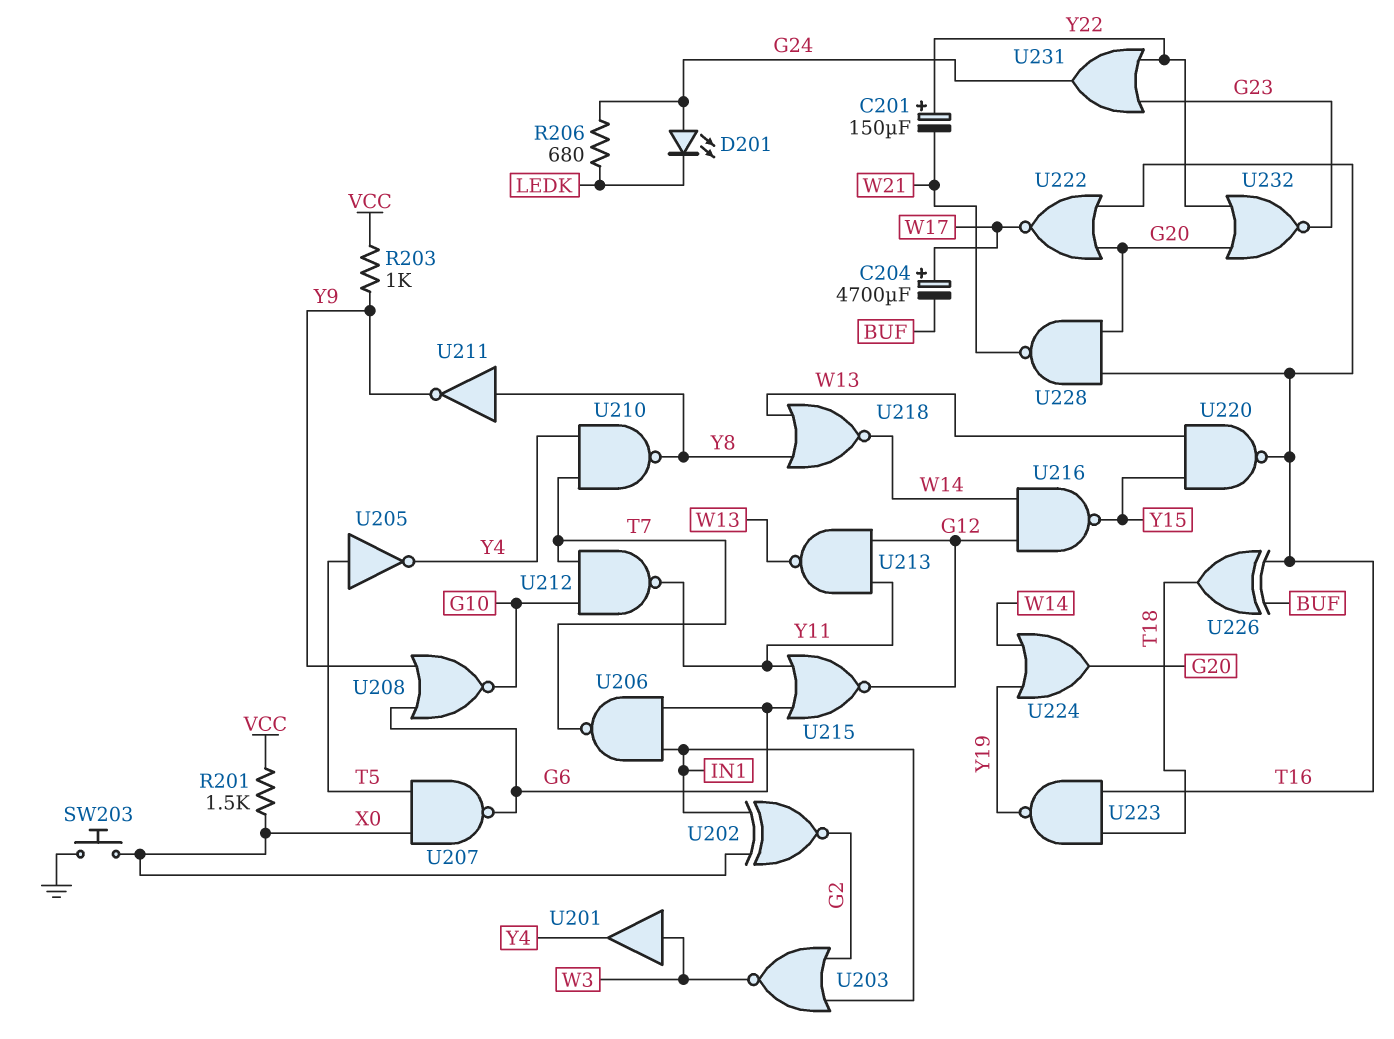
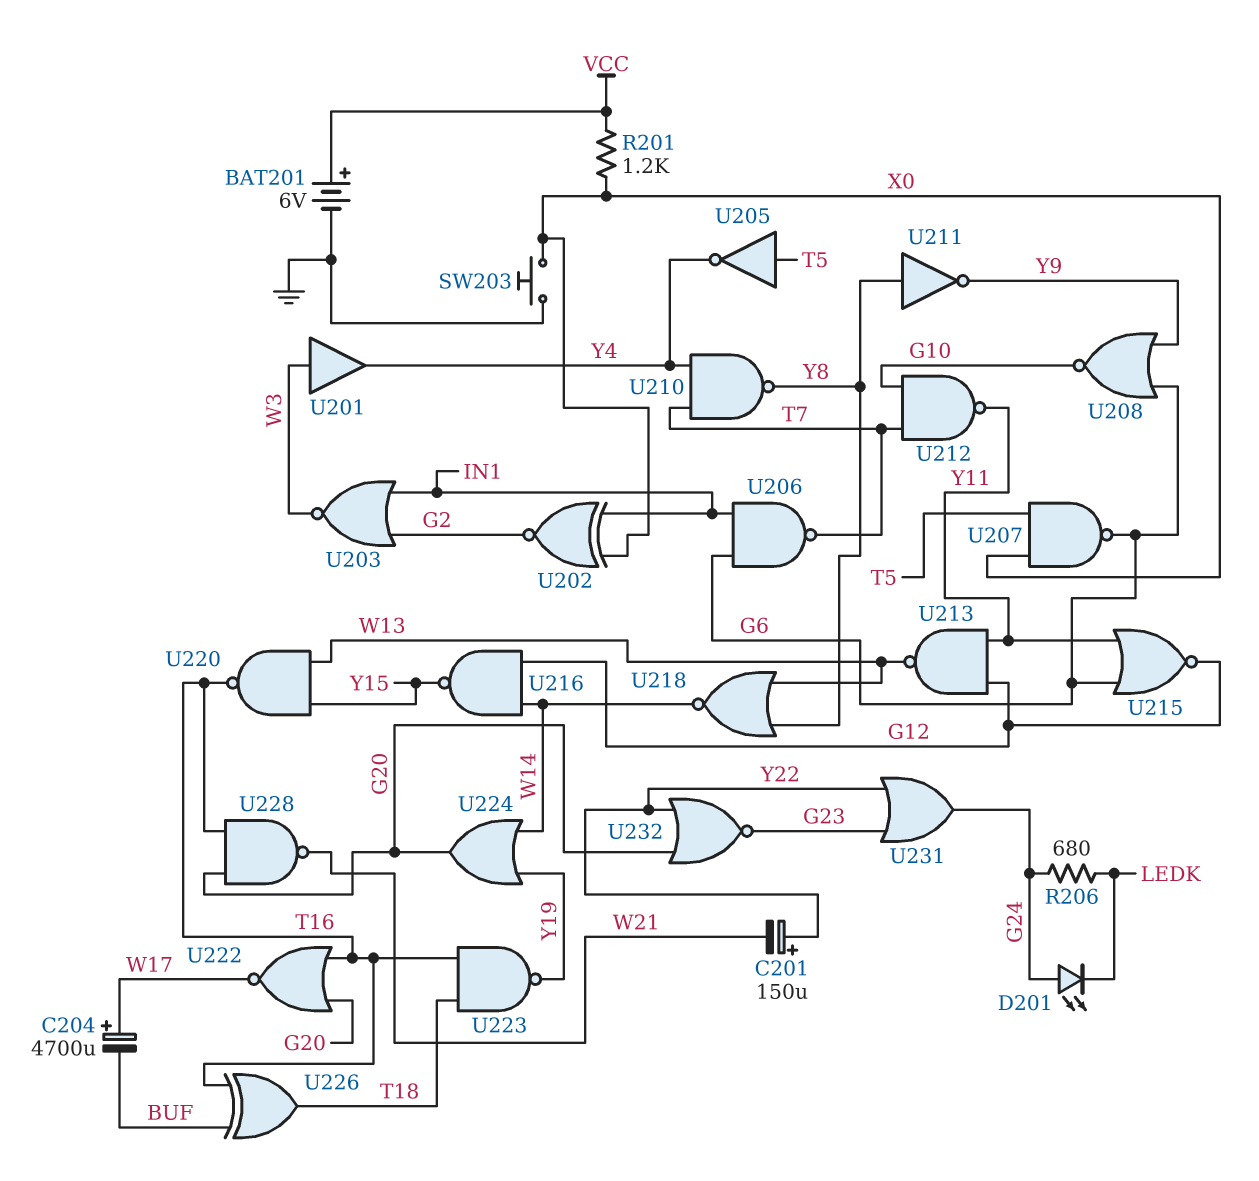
BAT201: none -> 6V (plus VCC, minus GND)
R201: 1.5k (VCC, X0) -> 1.2k (VCC, X0)
R203: 1k (VCC, Y9) -> none

